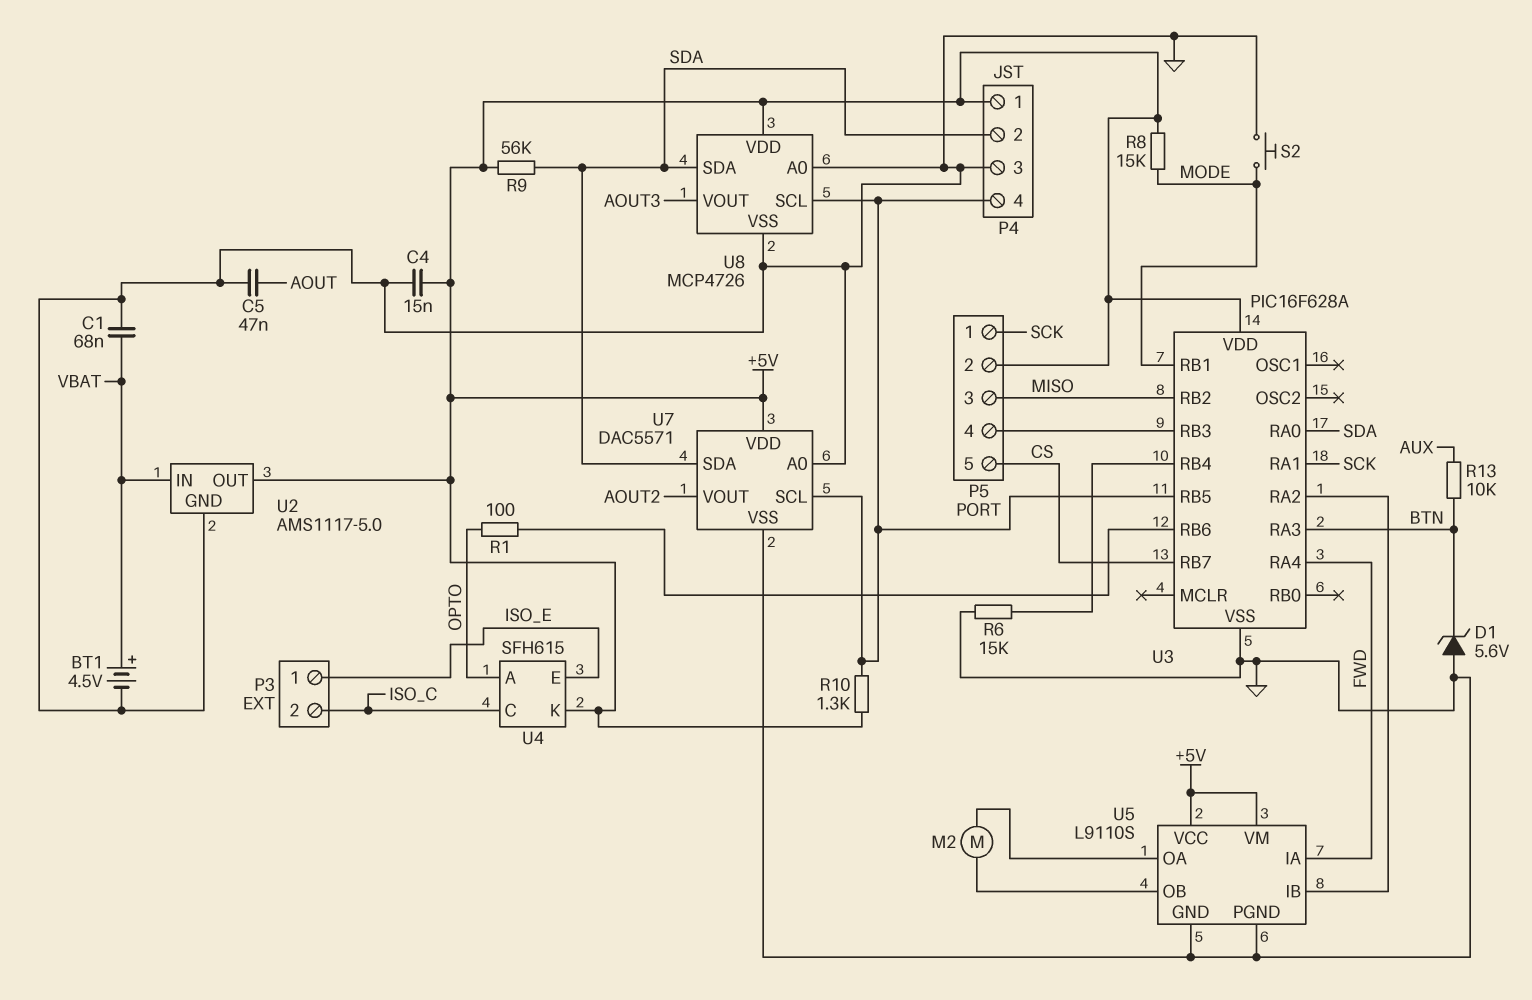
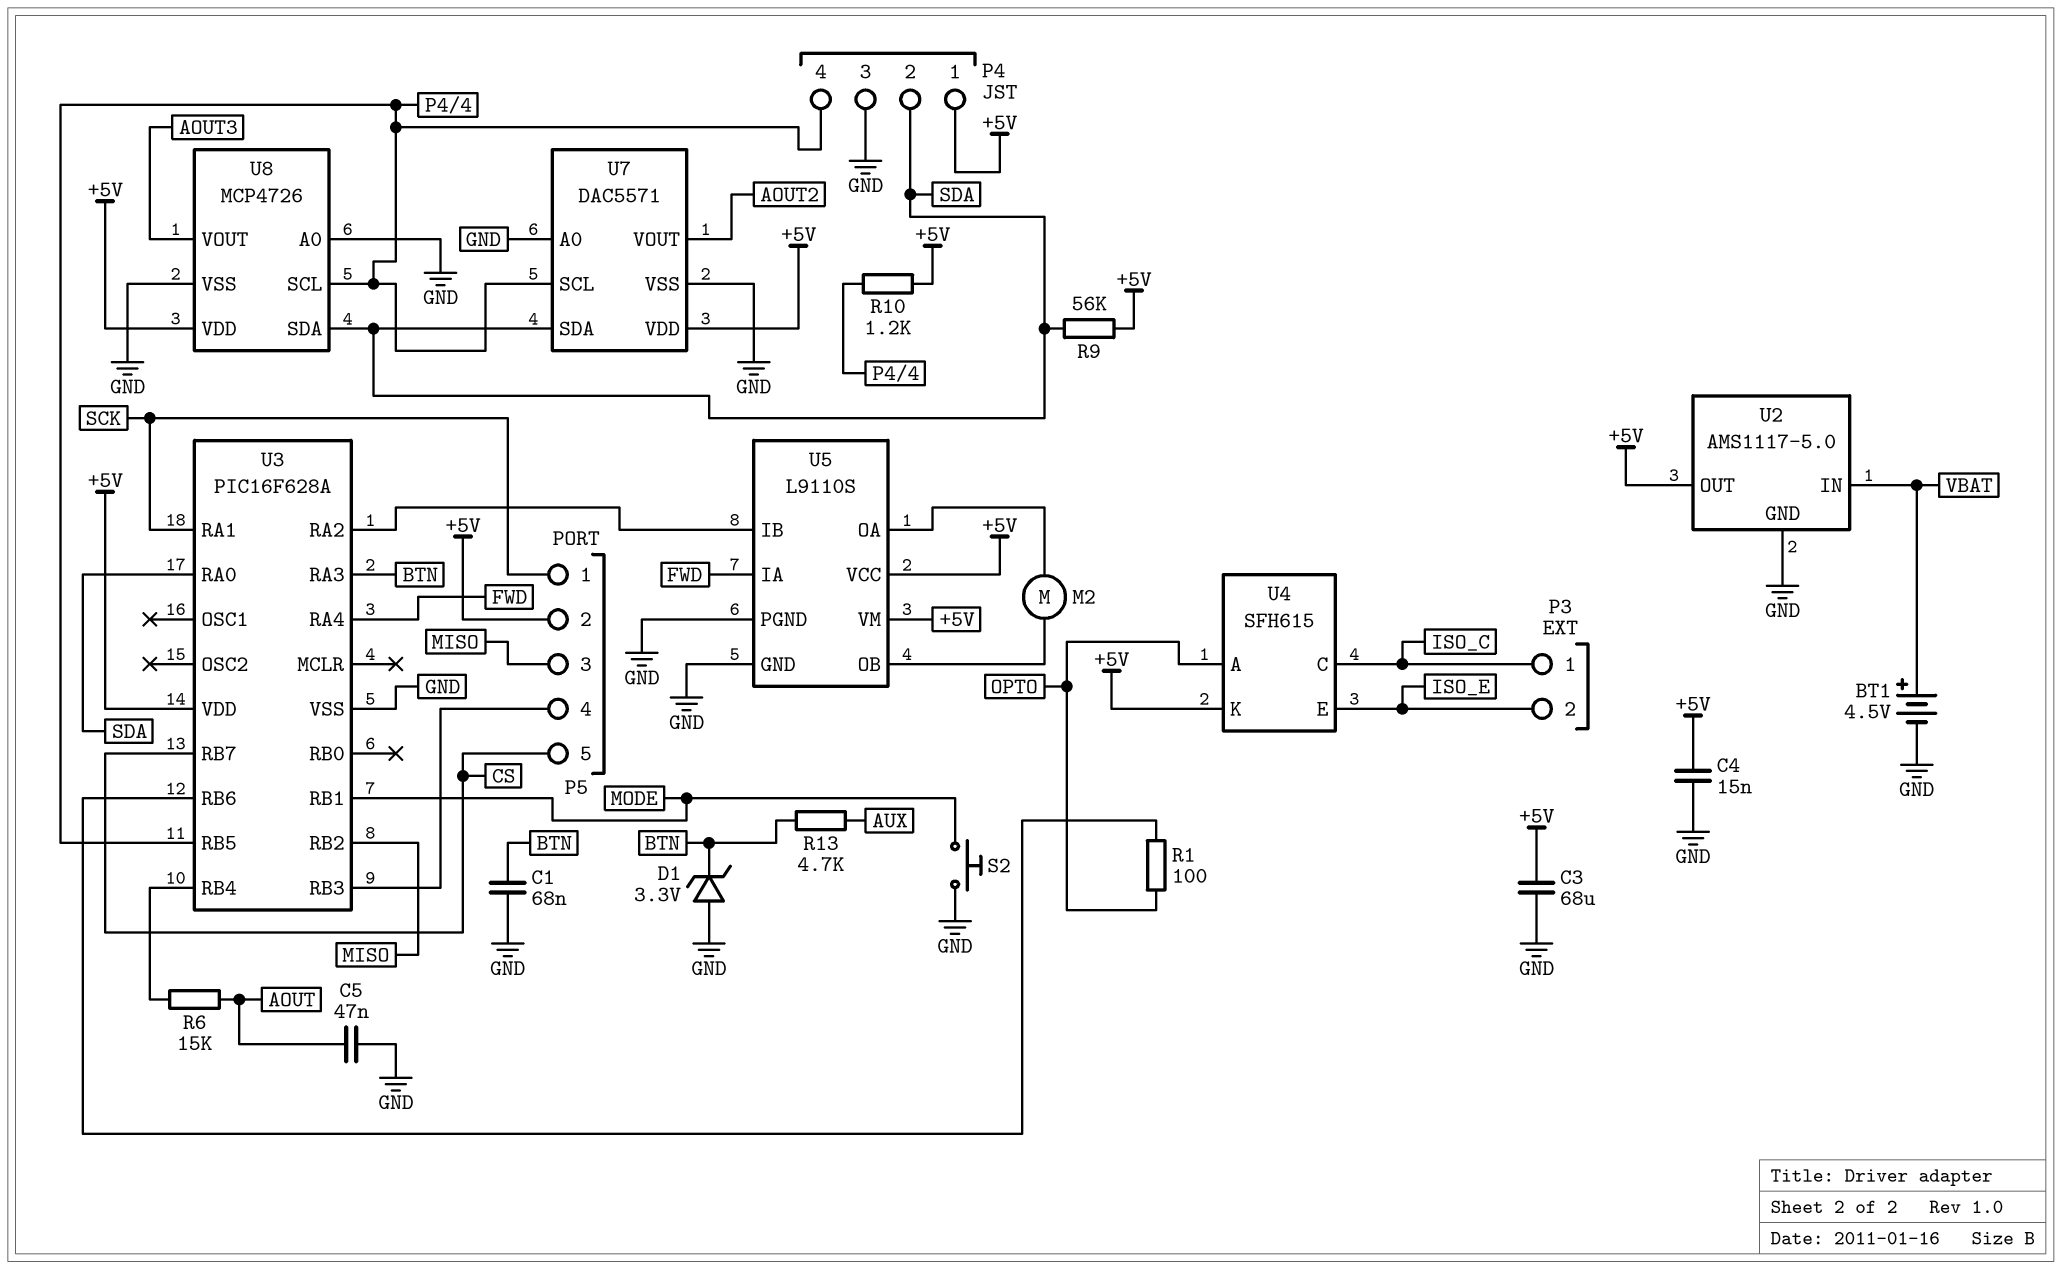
C1: 68nF (GND, VBAT) -> 68nF (BTN, GND)
C3: none -> 68uF (+5V, GND)
D1: zener 5.6V (A GND, K BTN) -> zener 3.3V (A GND, K BTN)
P3 pin 1: ISO_E -> ISO_C
P3 pin 2: ISO_C -> ISO_E
R6: 15k (GND, U3/RB4) -> 15k (AOUT, U3/RB4)
R8: 15k (+5V, MODE) -> none
R10: 1.3k (+5V, P4/4) -> 1.2k (+5V, P4/4)
R13: 10k (AUX, BTN) -> 4.7k (AUX, BTN)

